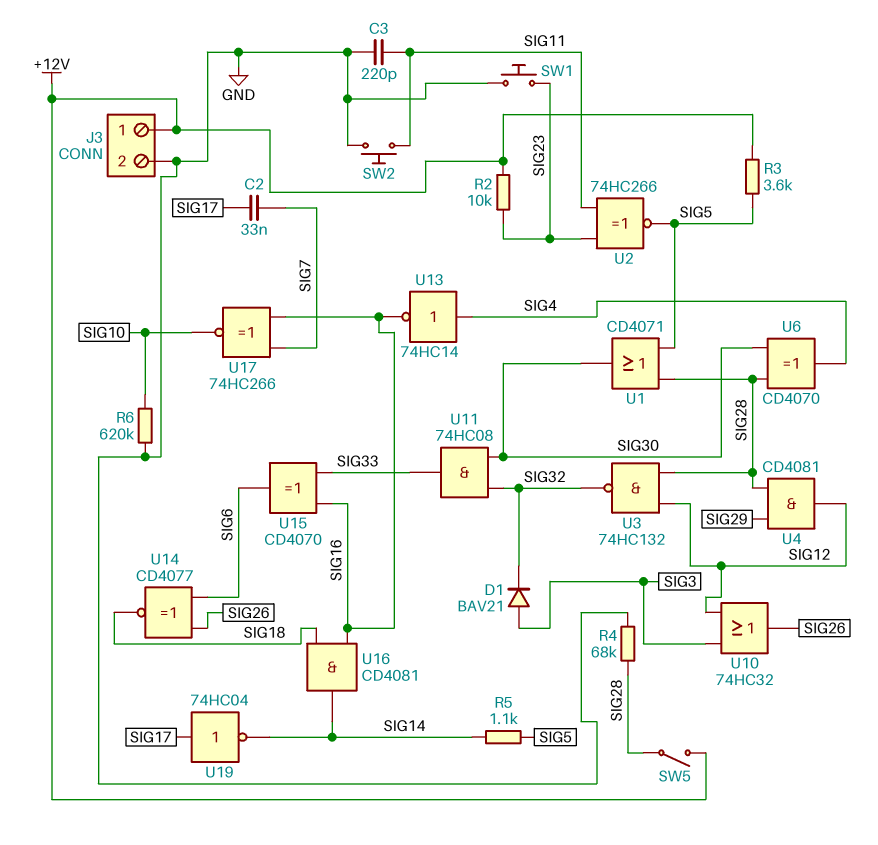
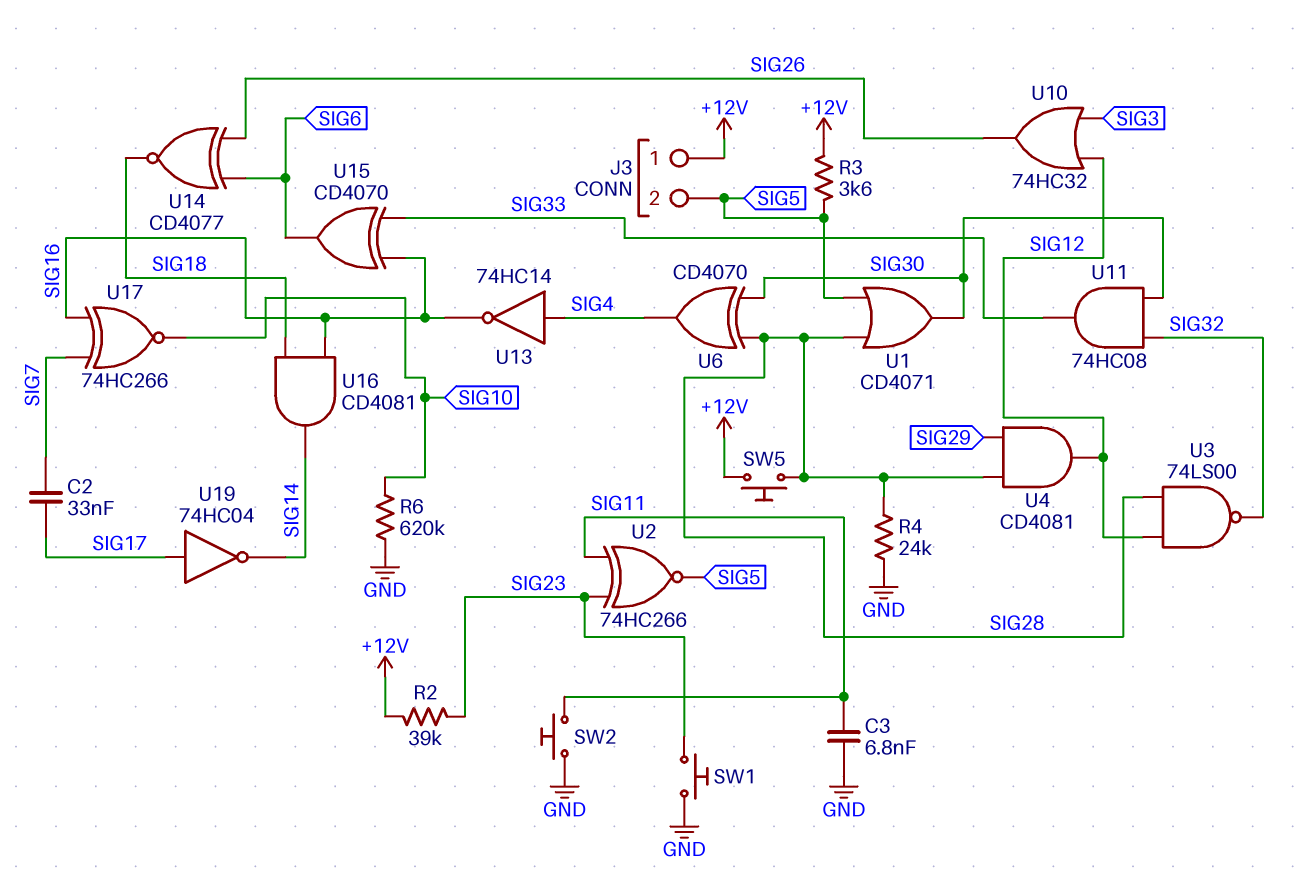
C3: 220pF (GND, SIG11) -> 6.8nF (GND, SIG11)
D1: diode BAV21 (A SIG3, K SIG32) -> none
J3 pin 2: GND -> SIG5
R2: 10k (+12V, SIG23) -> 39k (+12V, SIG23)
R4: 68k (GND, SIG28) -> 24k (GND, SIG28)
R5: 1.1k (SIG5, SIG14) -> none
SW5: switch (+12V, SIG28) -> button (+12V, SIG28)
U3: NAND 74HC132 (in SIG12, in SIG28, out SIG32) -> NAND 74LS00 (in SIG12, in SIG28, out SIG32)

